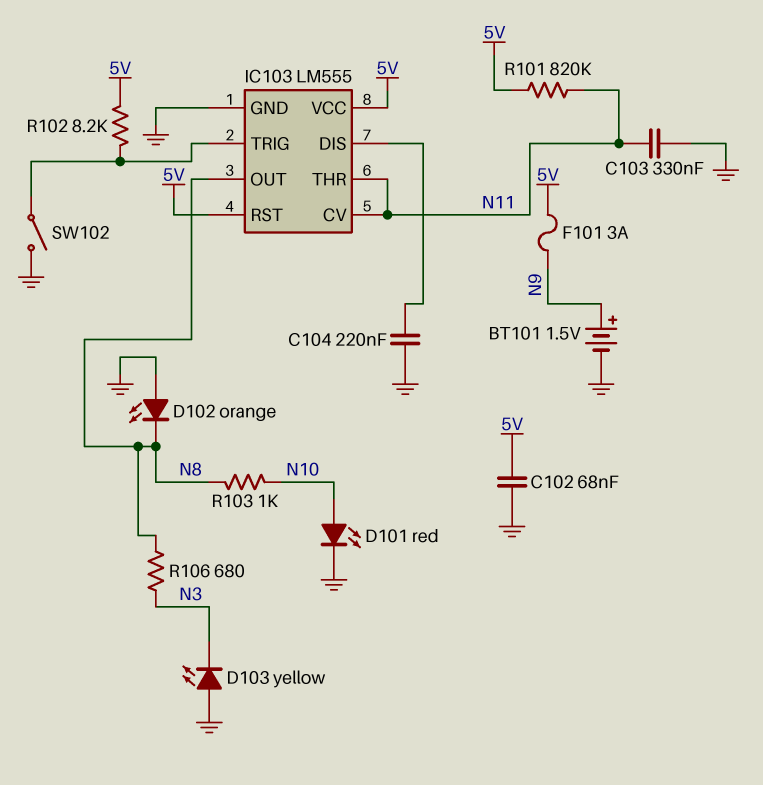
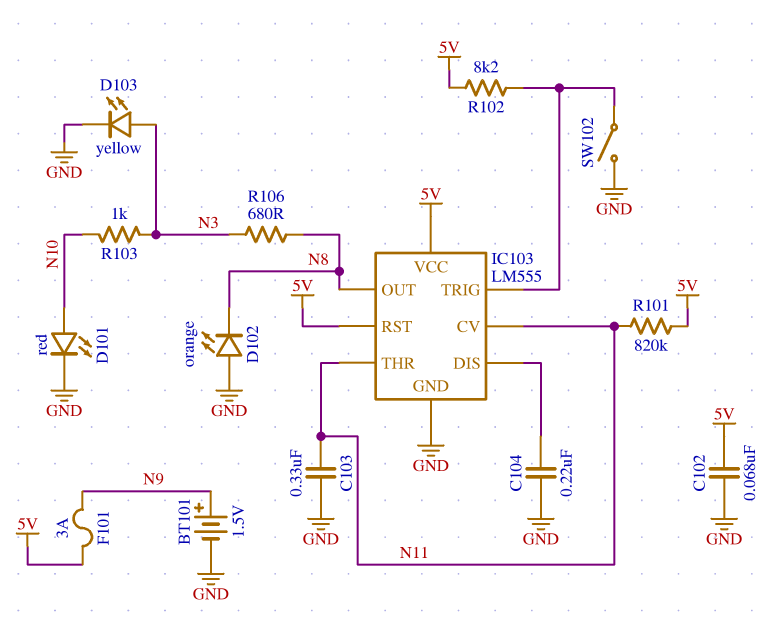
D103: LED yellow (A GND, K N3) -> LED yellow (A N3, K GND)
R103: 1k (N8, N10) -> 1k (N3, N10)

